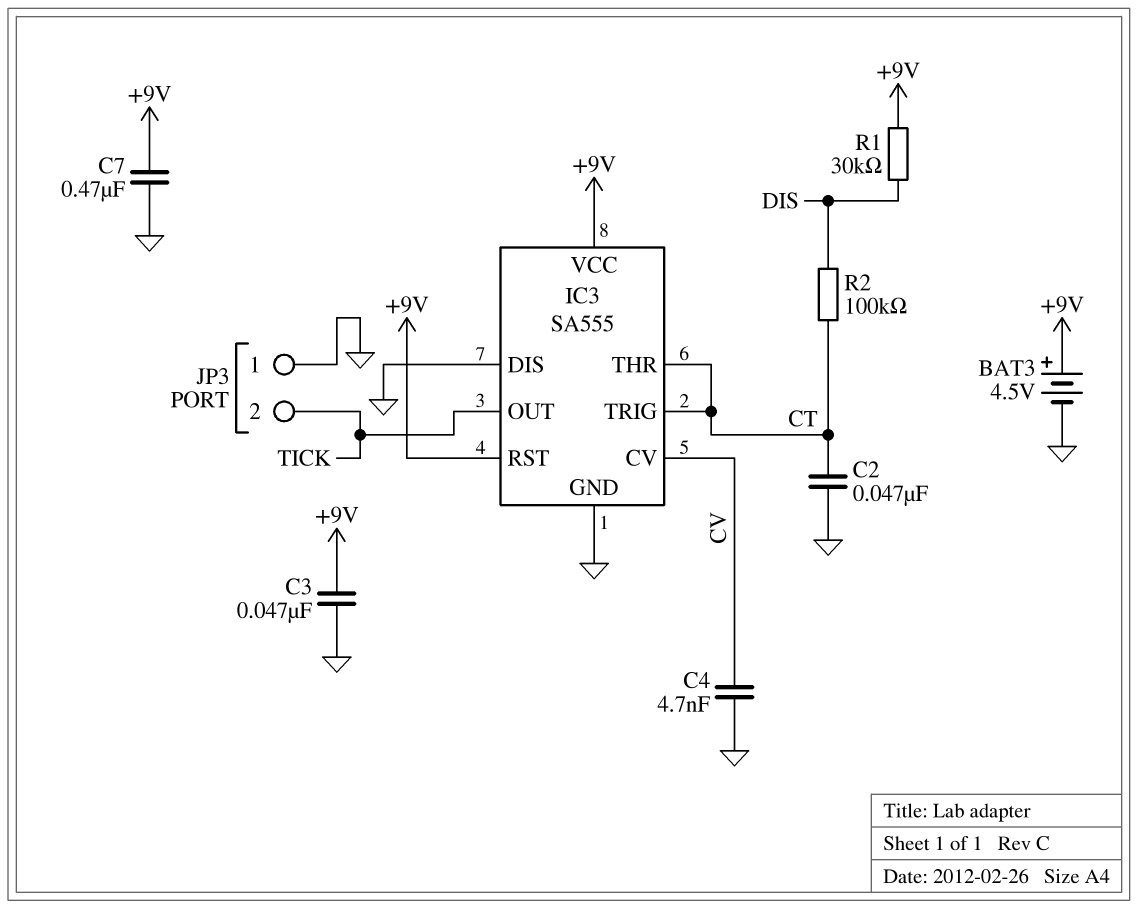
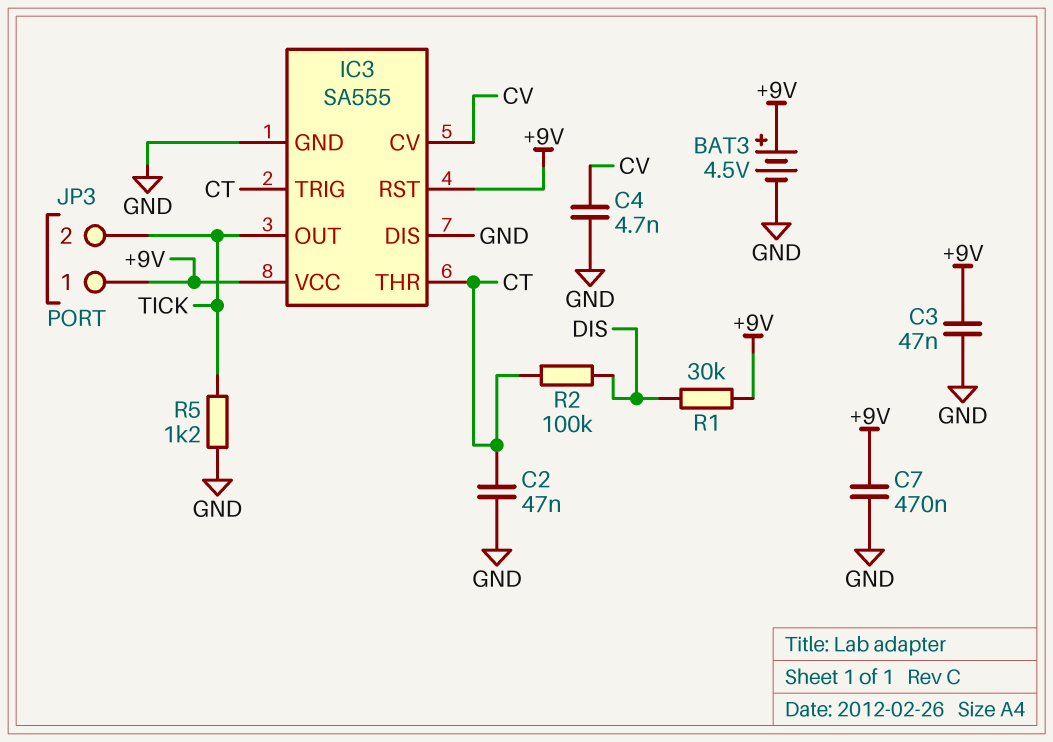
JP3 pin 1: GND -> +9V
R5: none -> 1.2k (GND, TICK)

